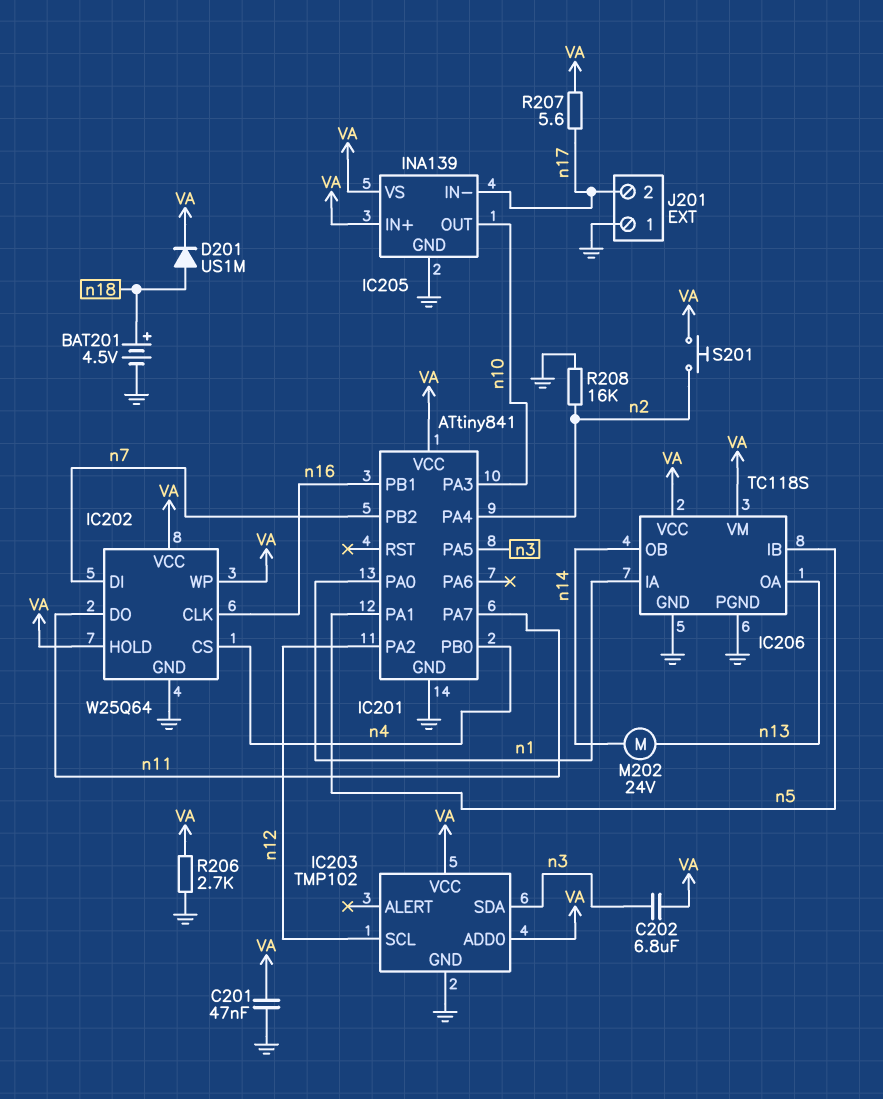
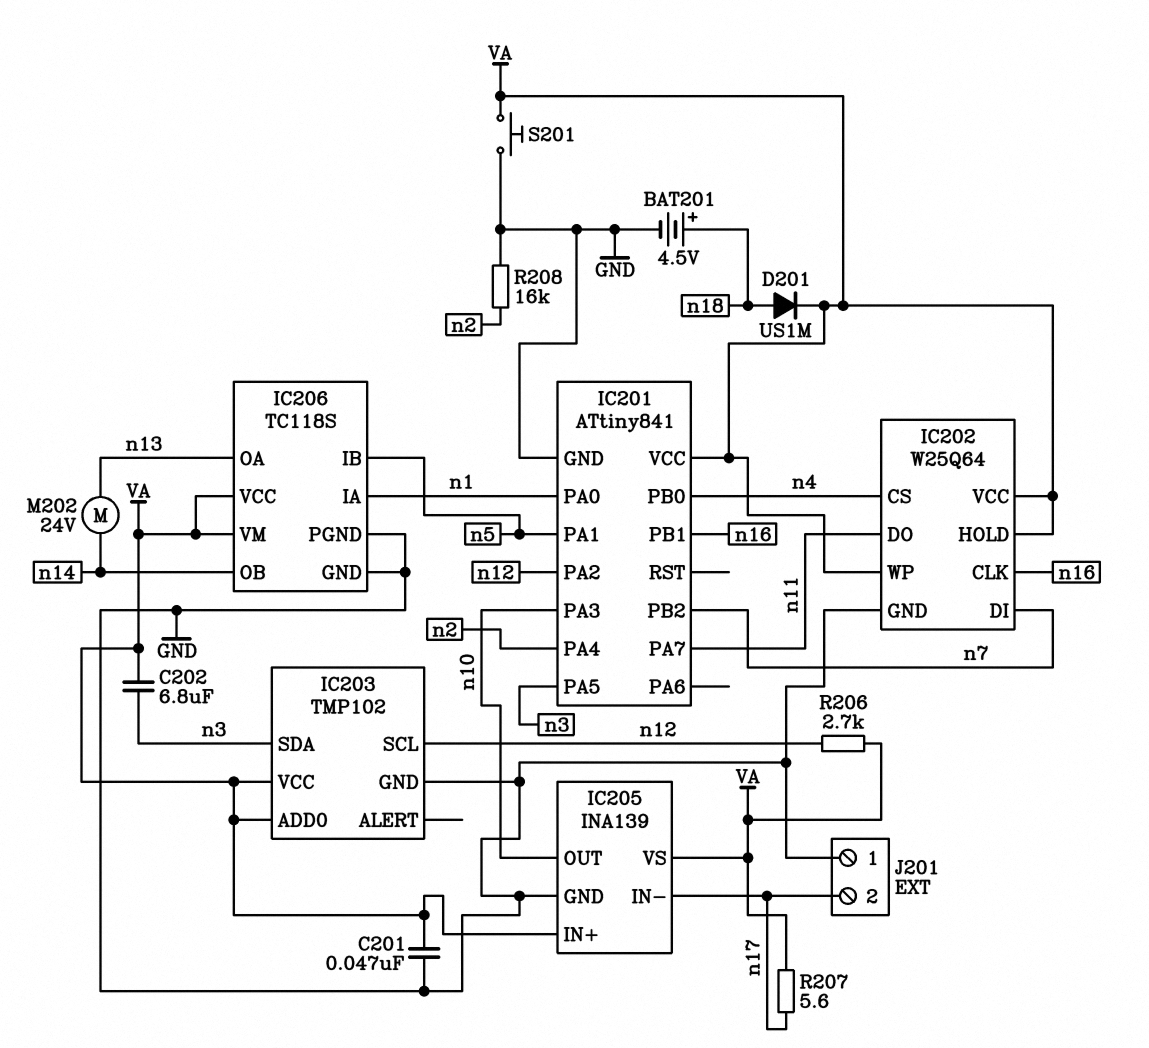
R206: 2.7k (GND, VA) -> 2.7k (VA, n12)
S201: button (VA, n2) -> button (GND, VA)

